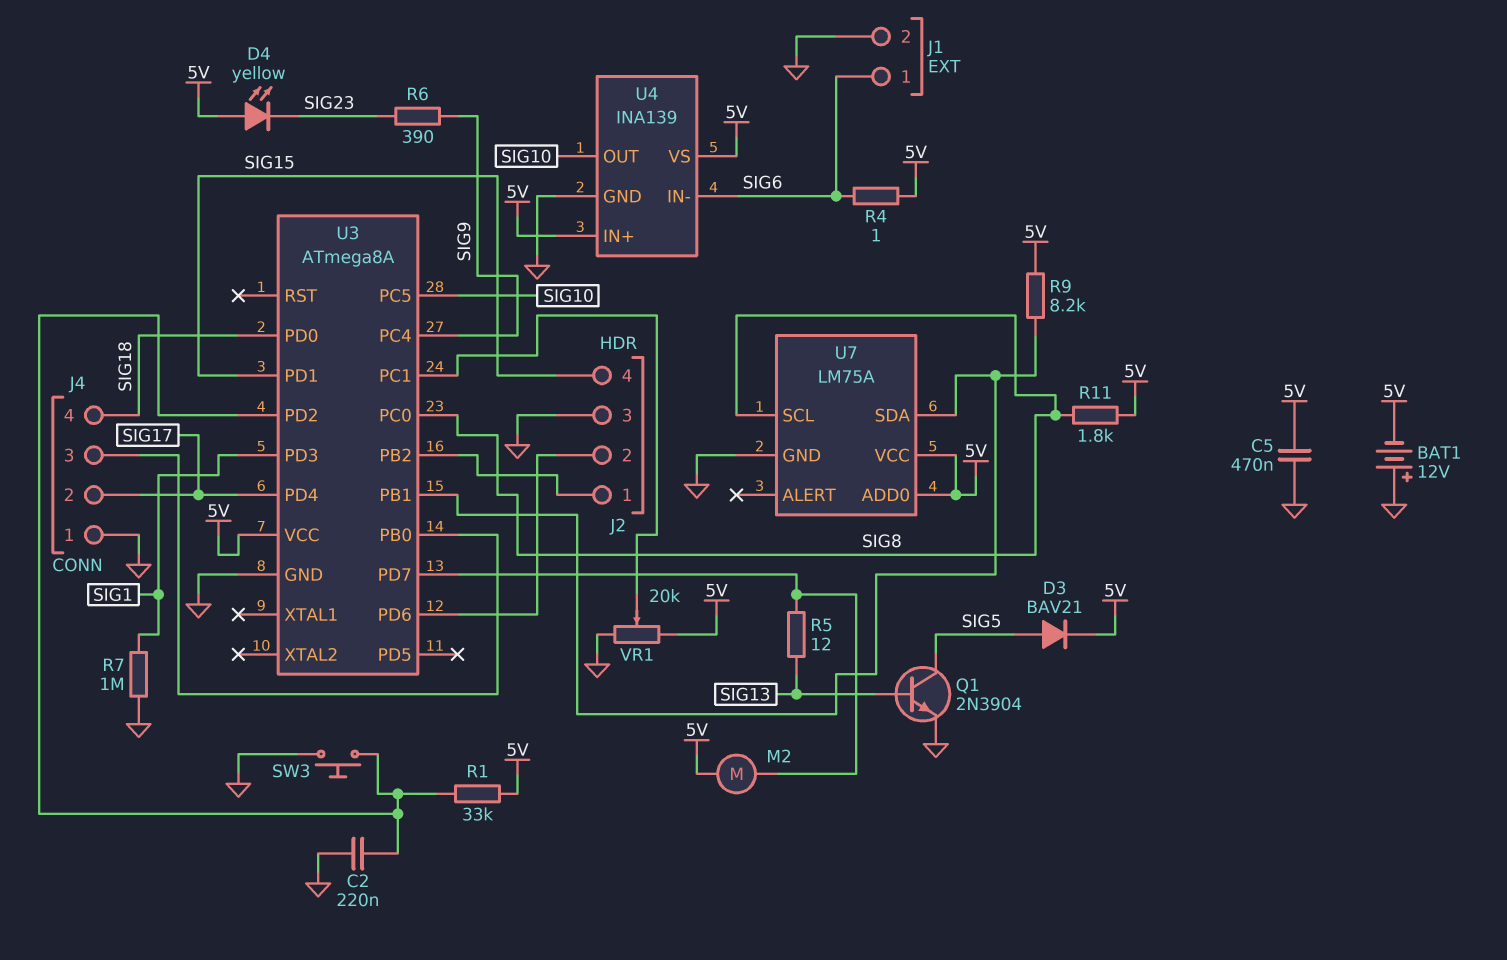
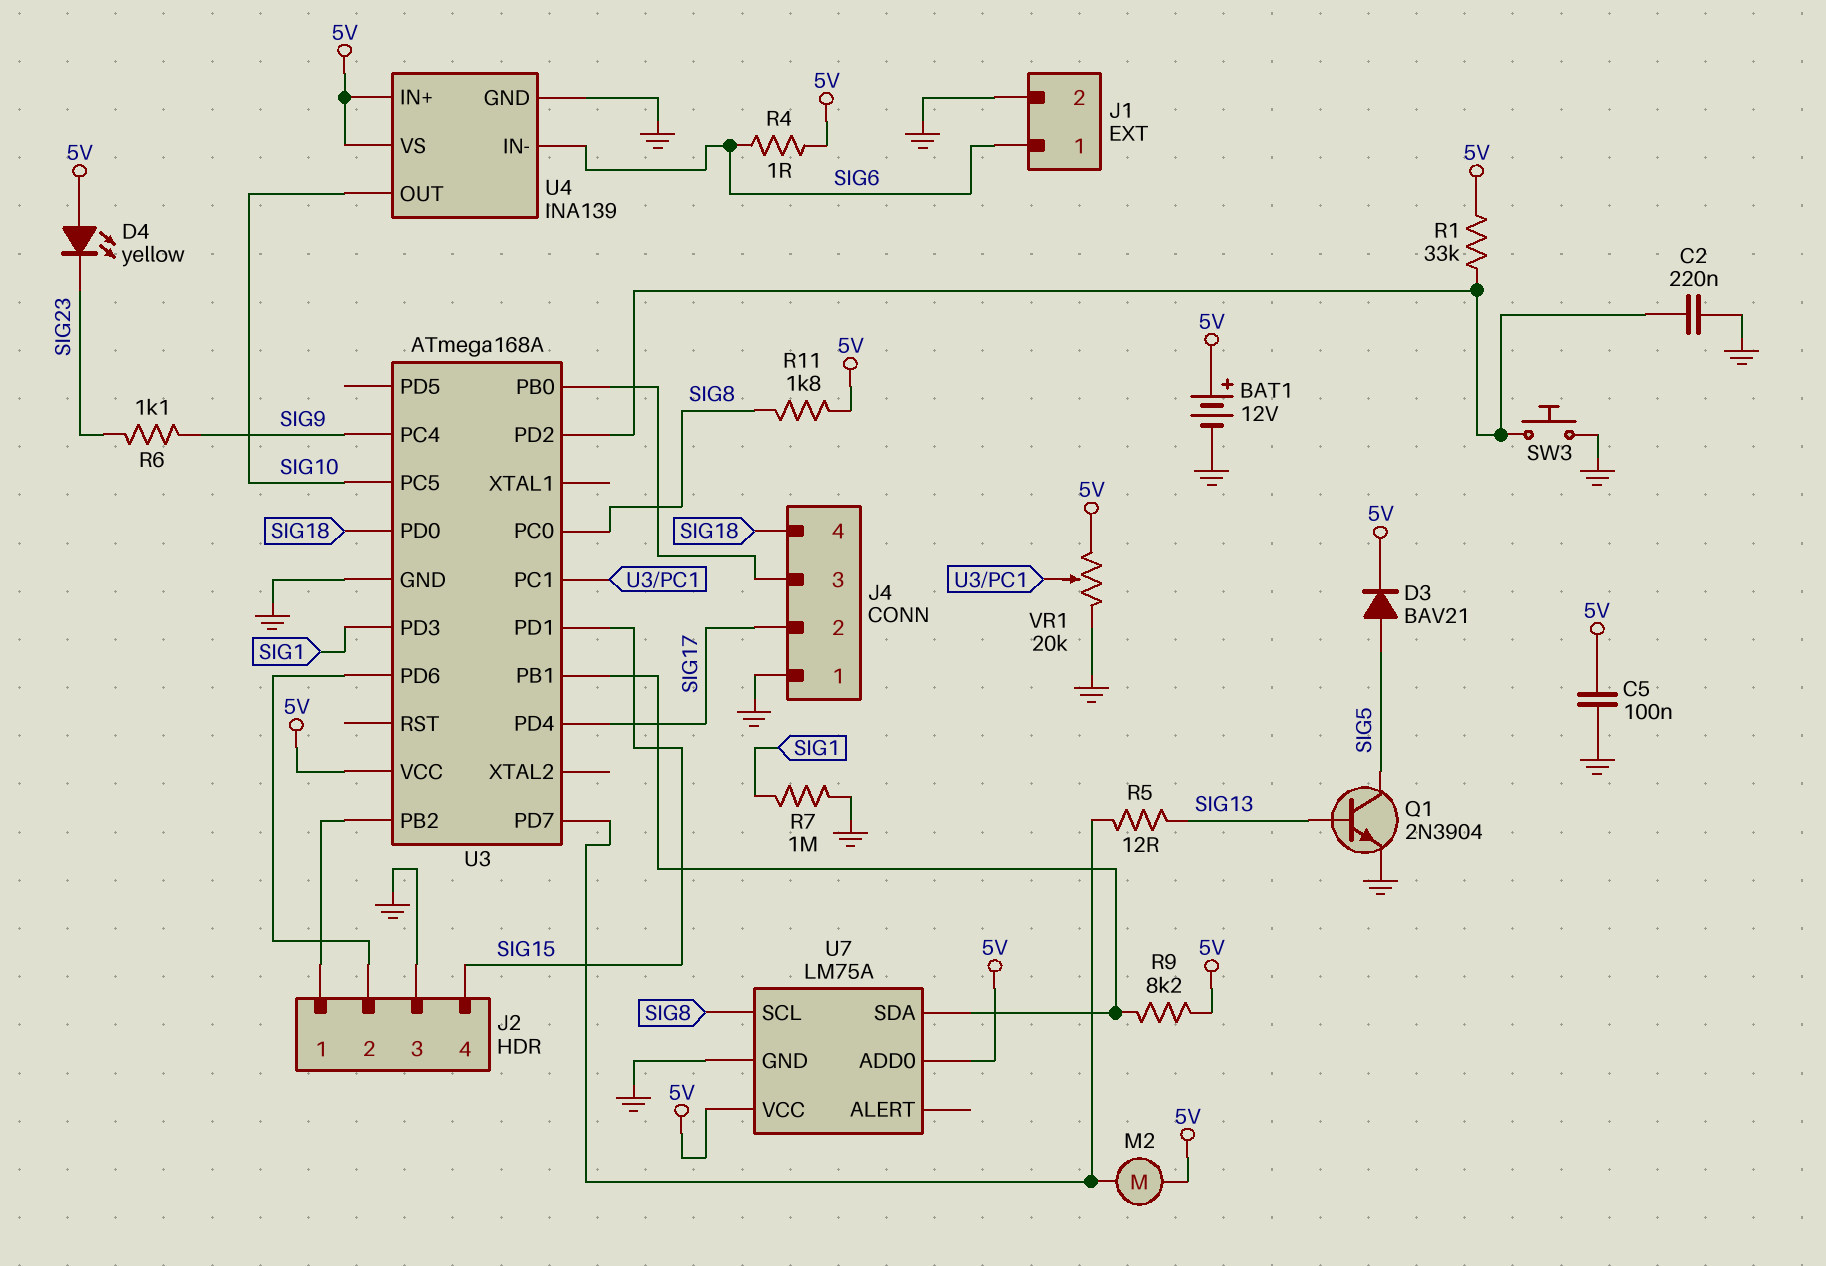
BAT1: 12V (plus GND, minus 5V) -> 12V (plus 5V, minus GND)
C5: 470nF (5V, GND) -> 100nF (5V, GND)
R6: 390 (SIG9, SIG23) -> 1.1k (SIG9, SIG23)
U3: ATmega8A -> ATmega168A

